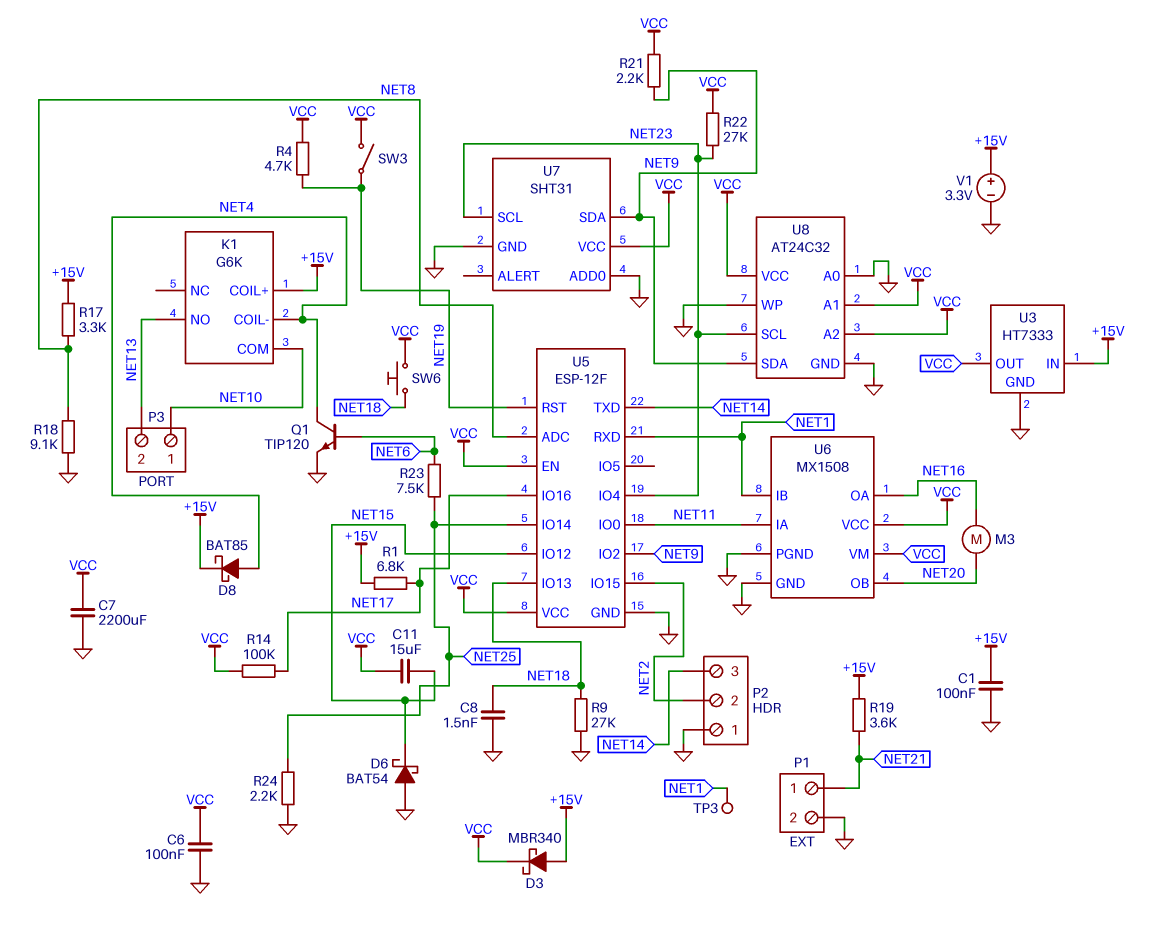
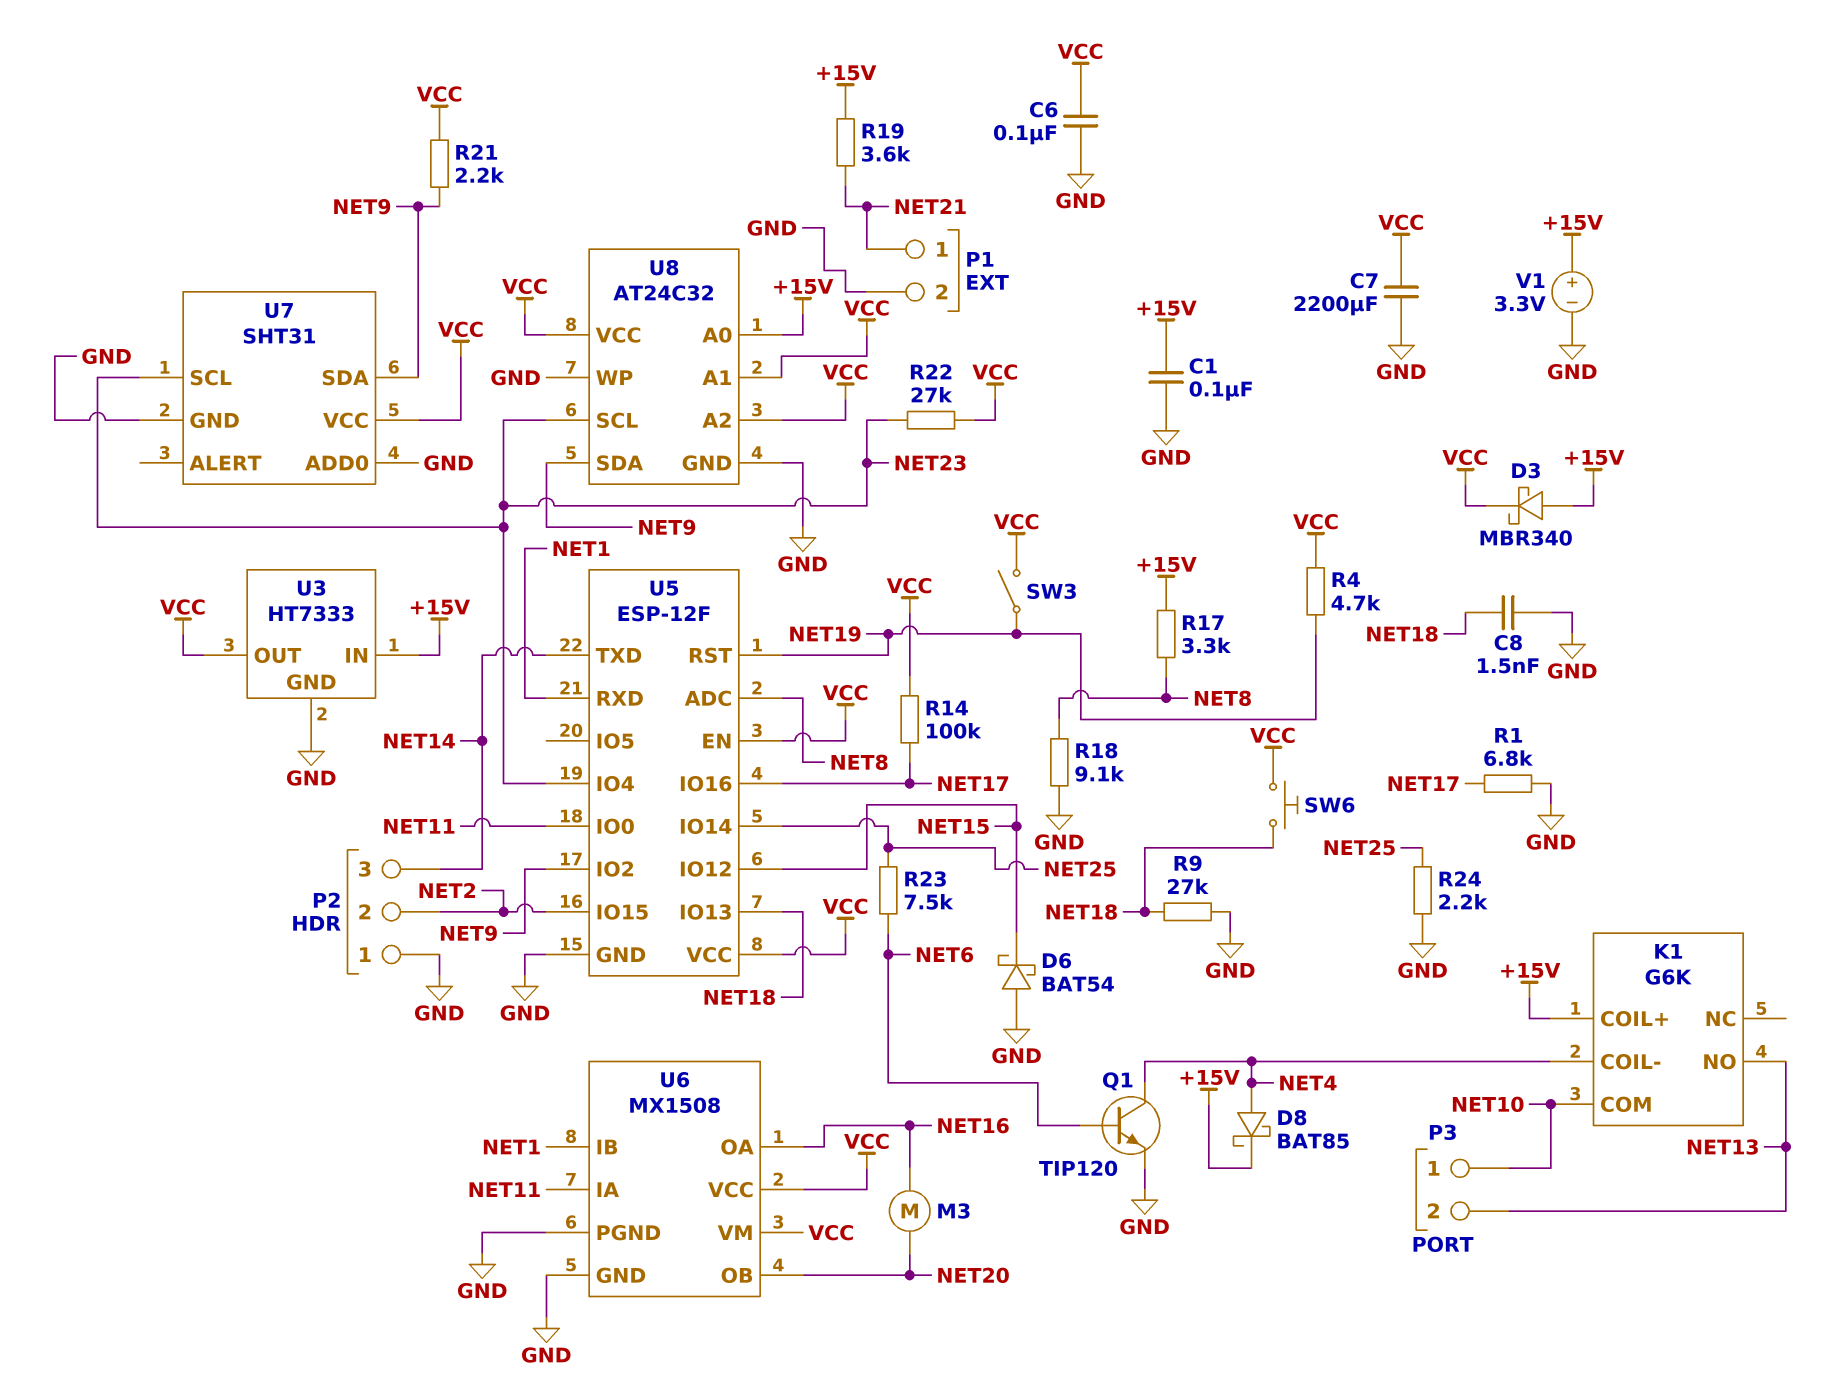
C11: 15uF (NET15, VCC) -> none
R1: 6.8k (+15V, NET17) -> 6.8k (GND, NET17)
TP3: test point (NET1) -> none
U8 pin A0: GND -> +15V

